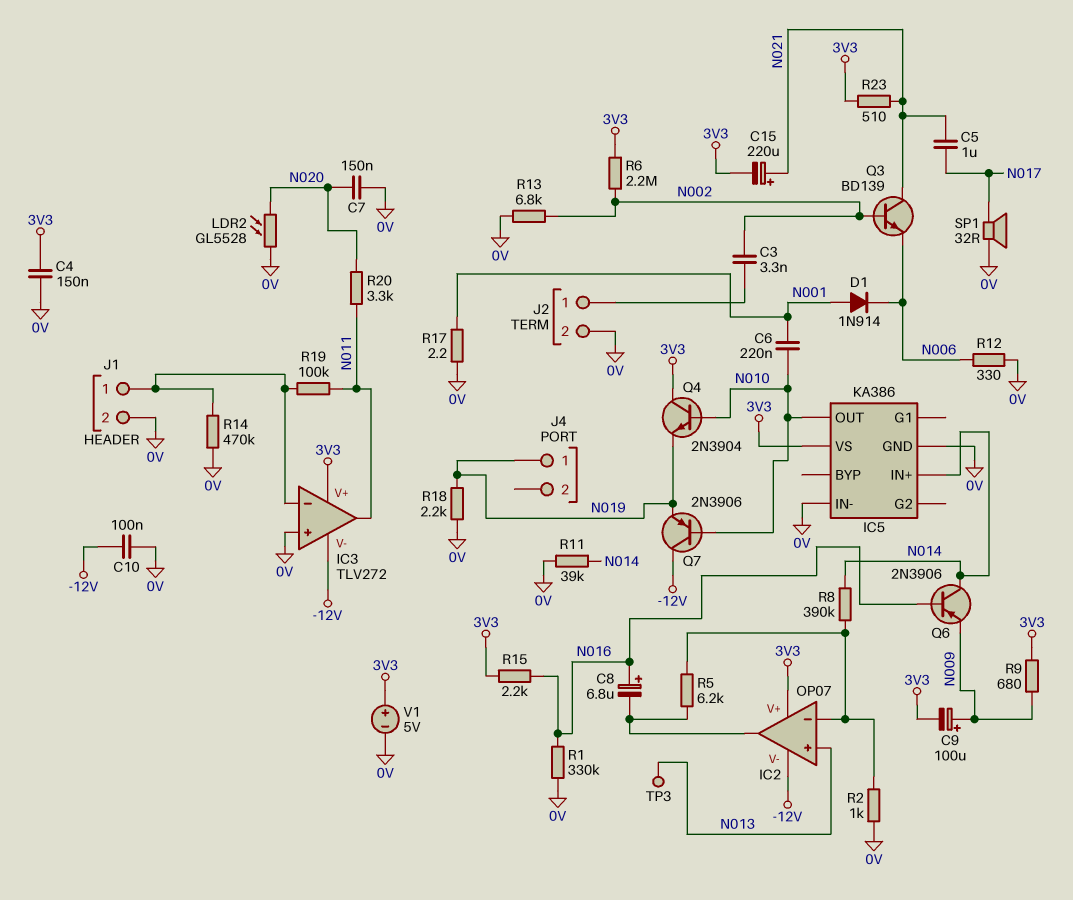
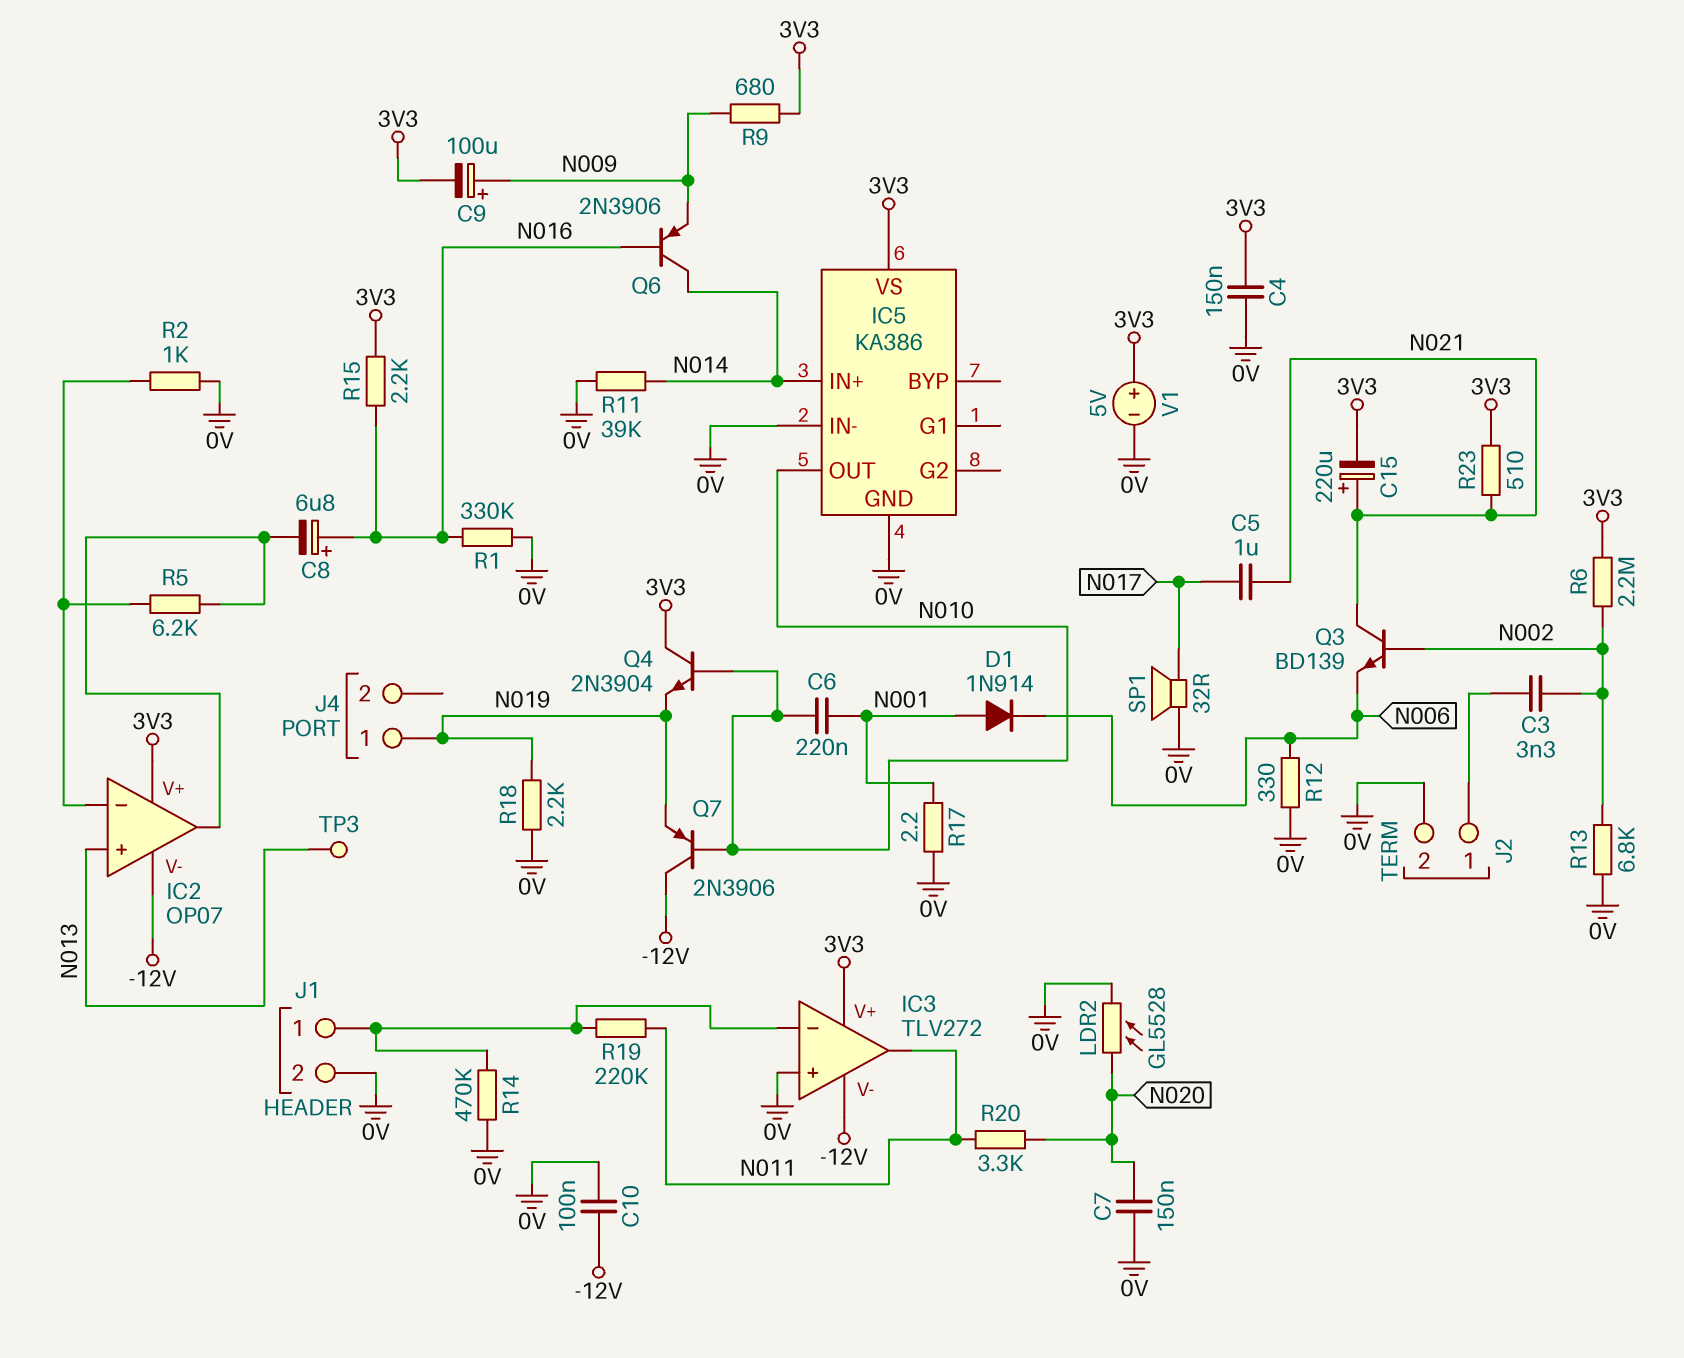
R8: 390k (IC2/in-, N014) -> none
R19: 100k (IC3/in-, N011) -> 220k (IC3/in-, N011)

